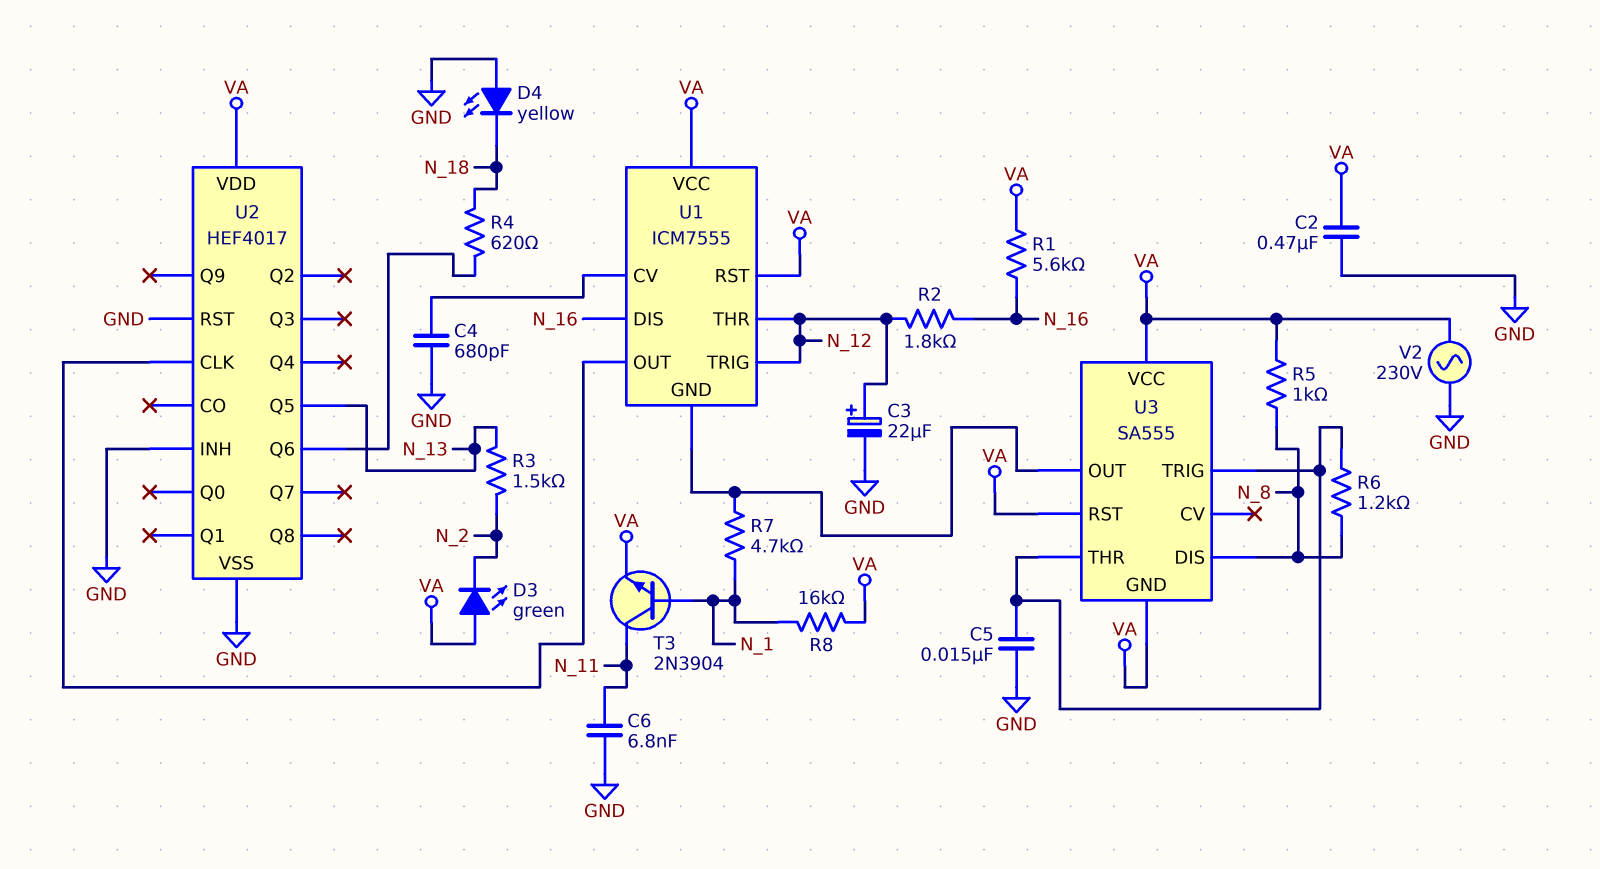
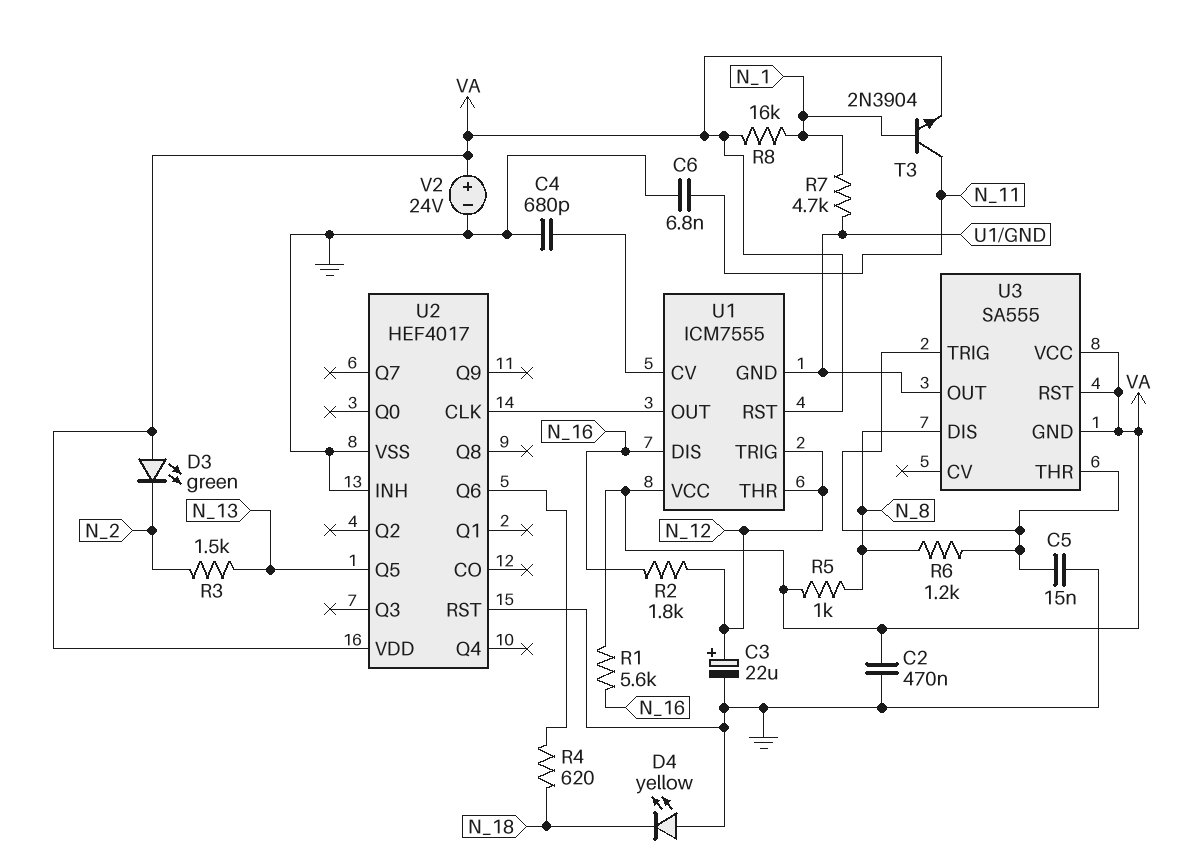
V2: AC 230V (GND, VA) -> 24V (plus VA, minus GND)

